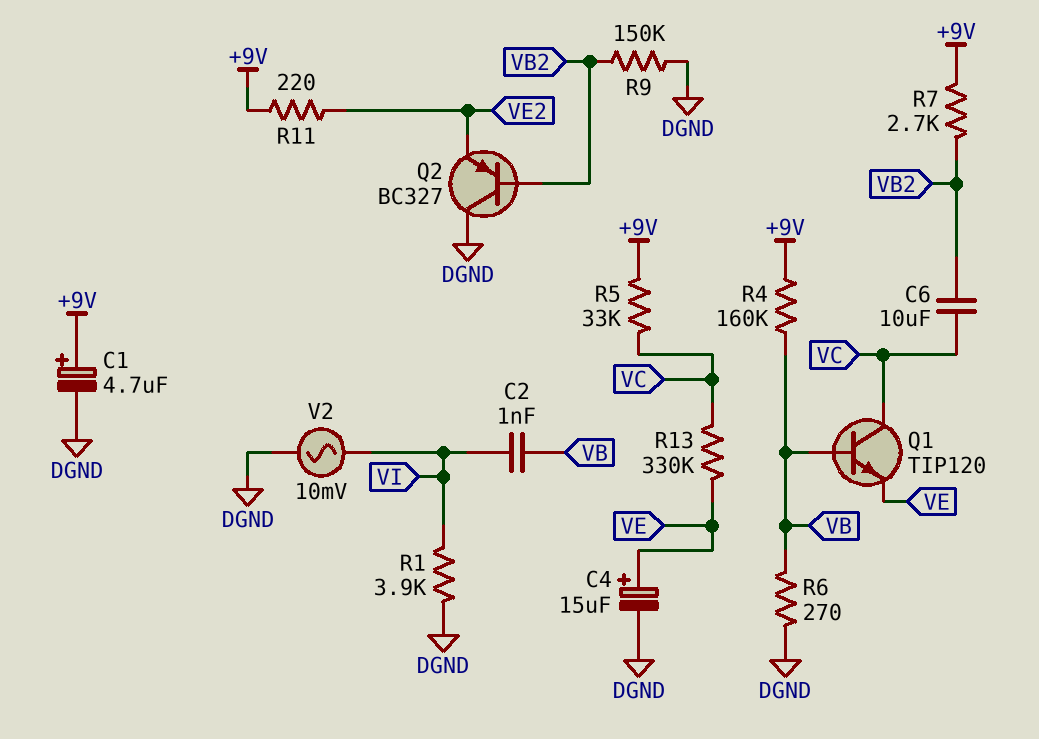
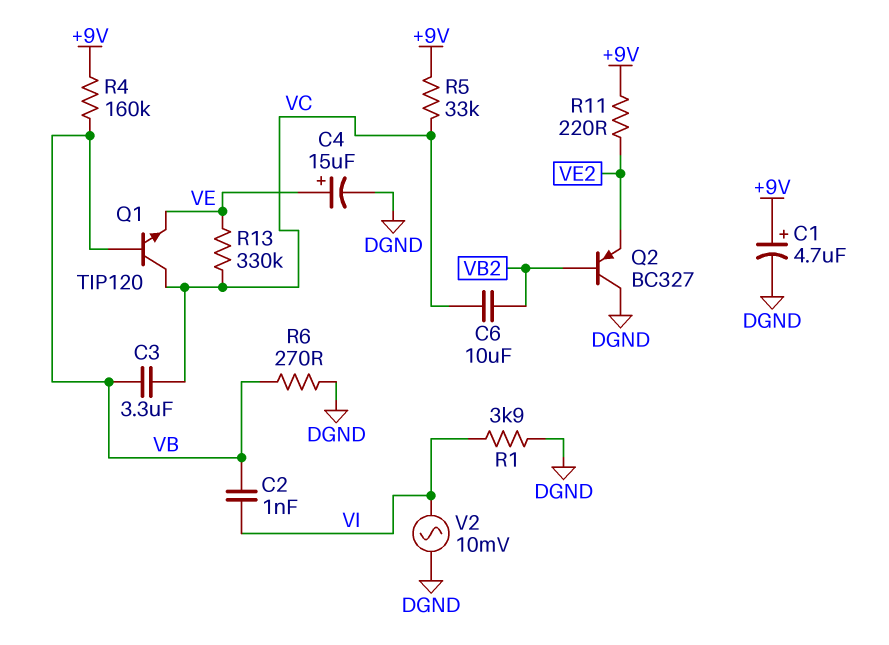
C3: none -> 3.3uF (VB, VC)
R7: 2.7k (+9V, VB2) -> none
R9: 150k (DGND, VB2) -> none

